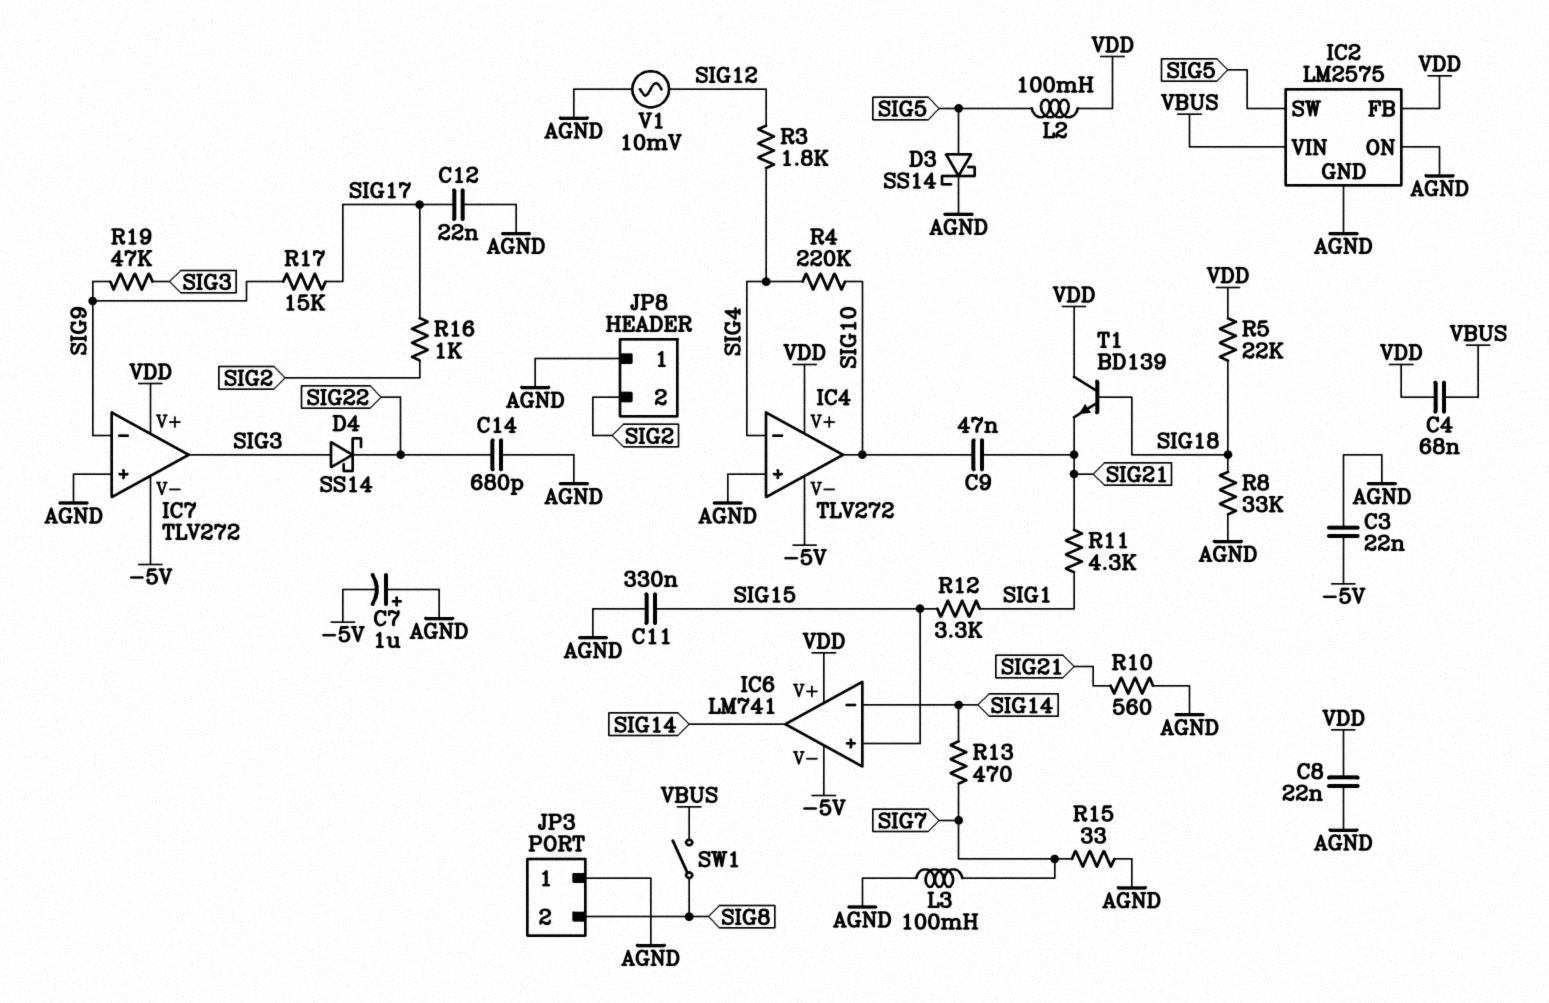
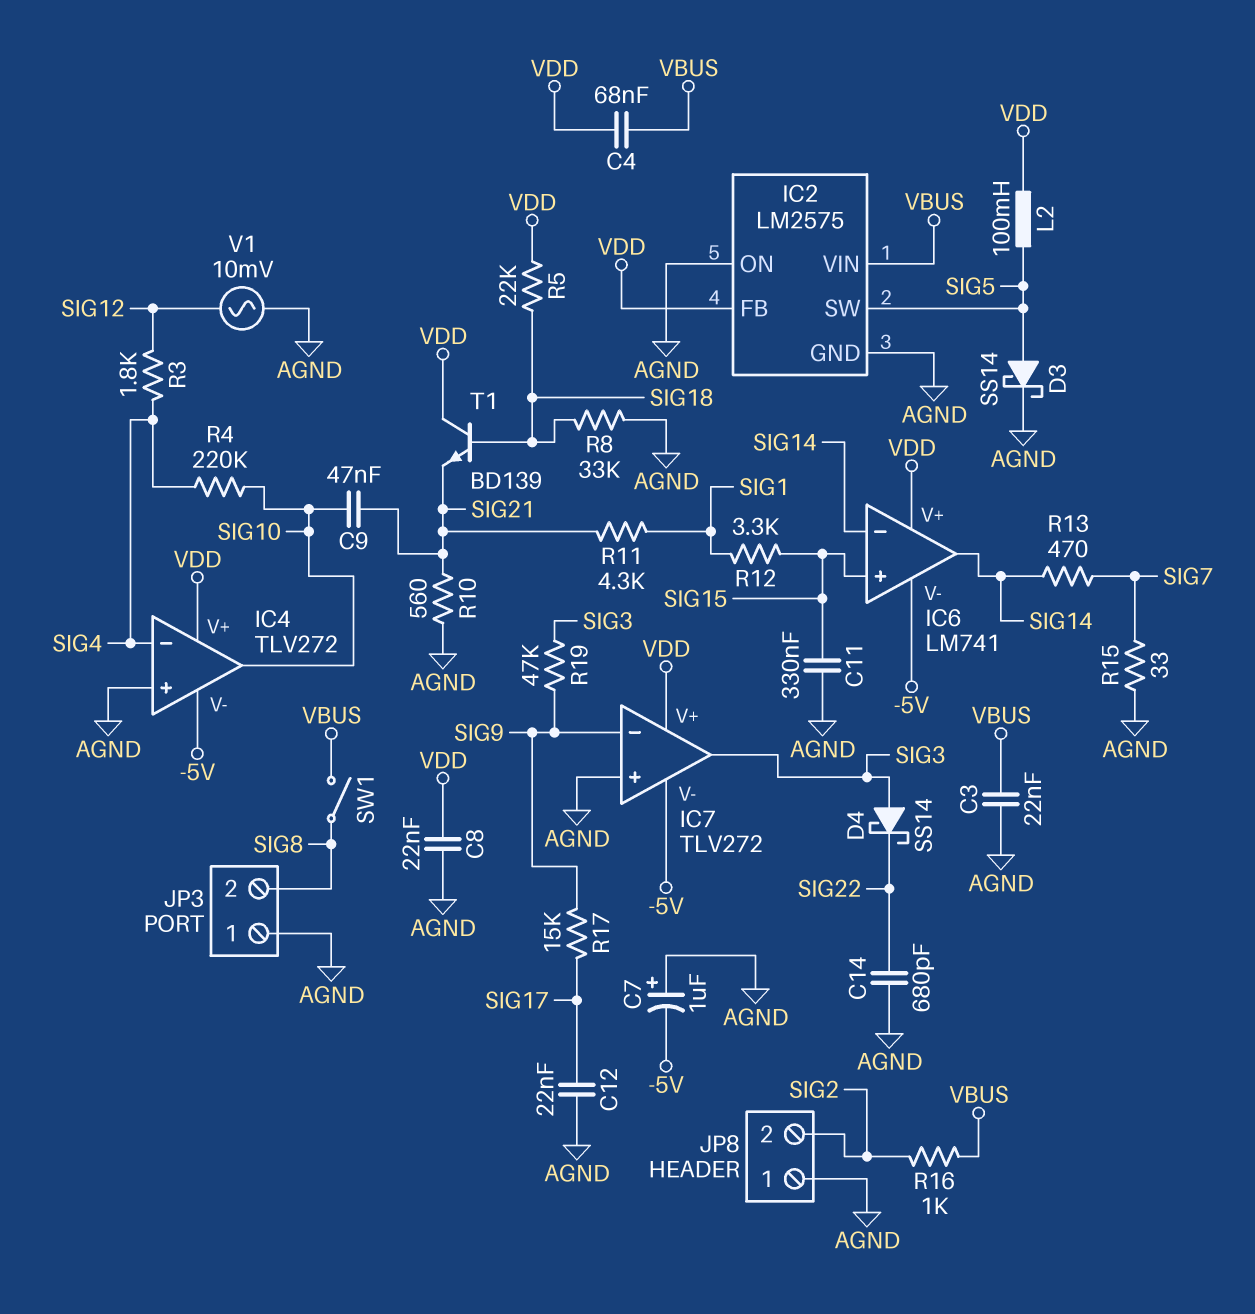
C3: 22nF (-5V, AGND) -> 22nF (AGND, VBUS)
L3: 100mH (AGND, SIG7) -> none
R16: 1k (SIG2, SIG17) -> 1k (SIG2, VBUS)

